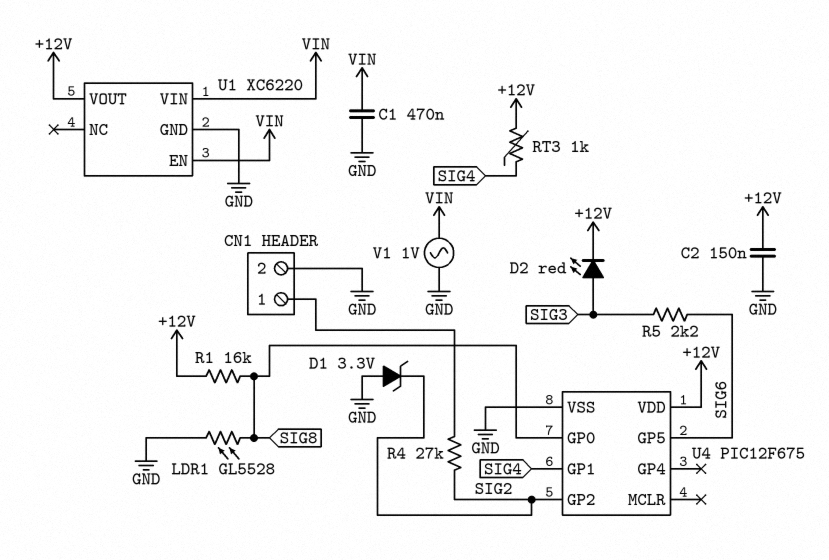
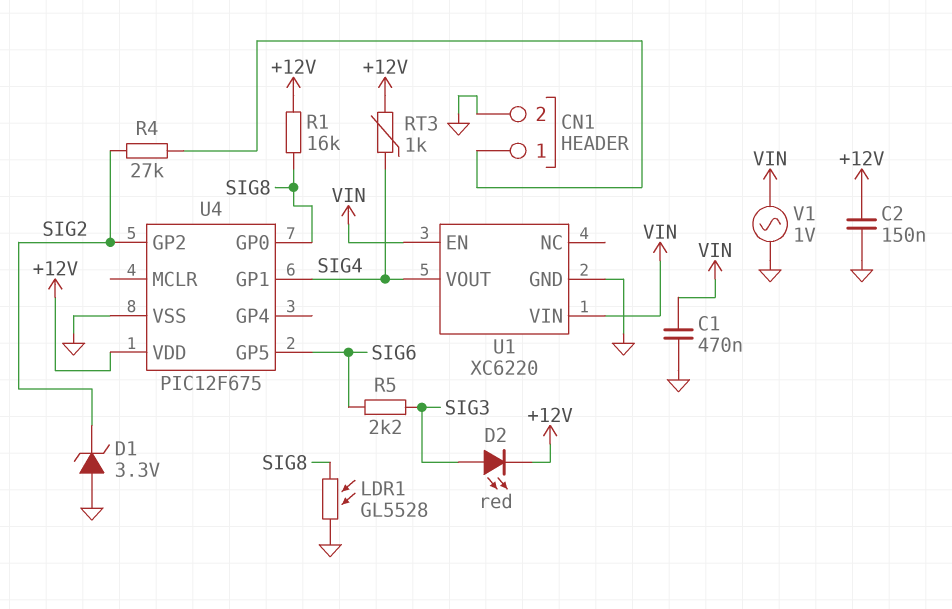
U1 pin VOUT: +12V -> SIG4

